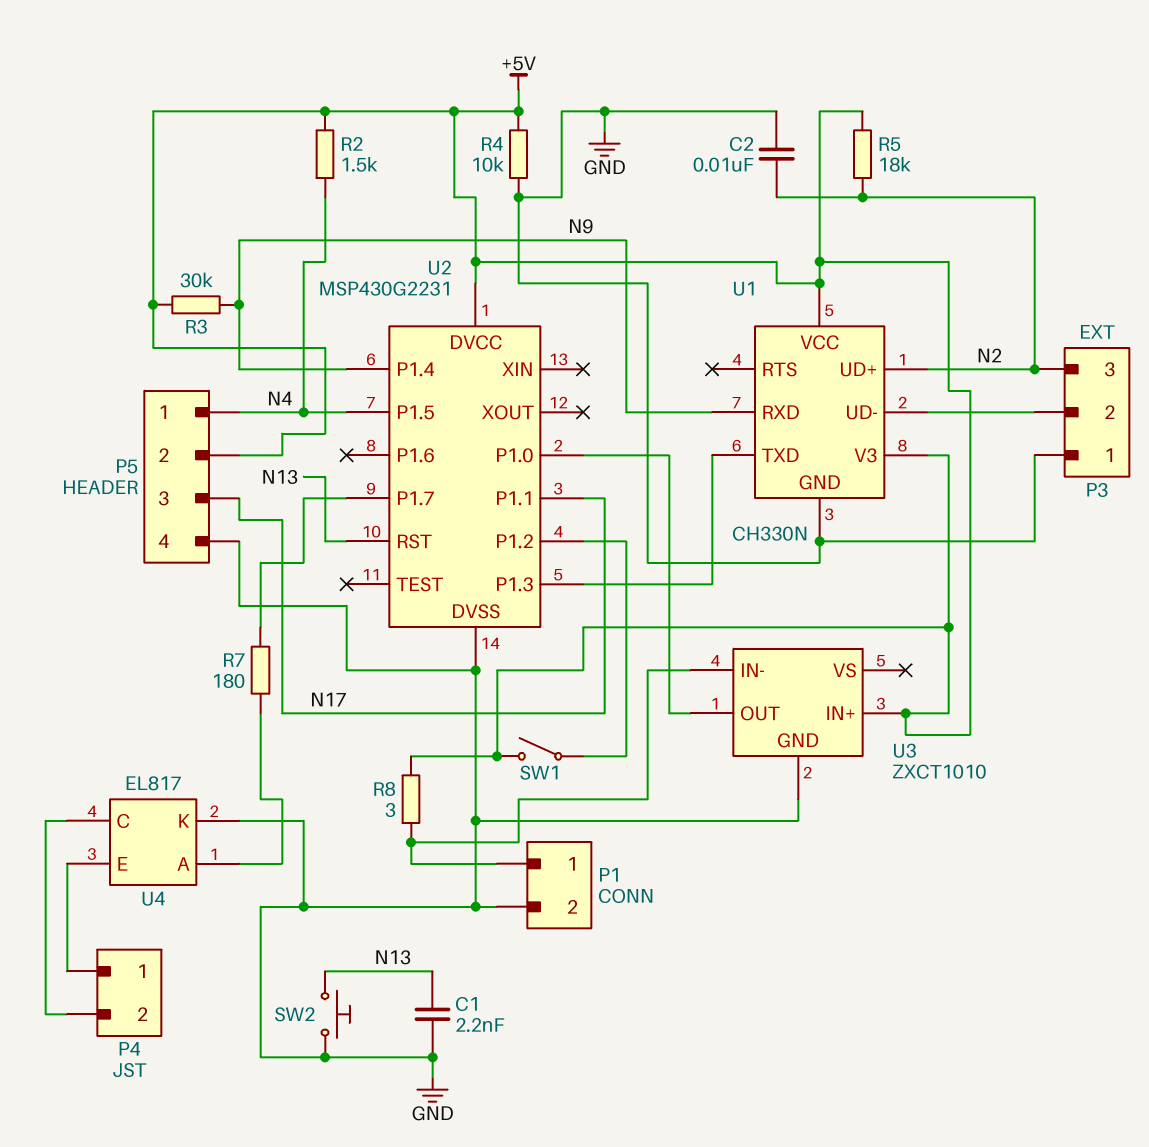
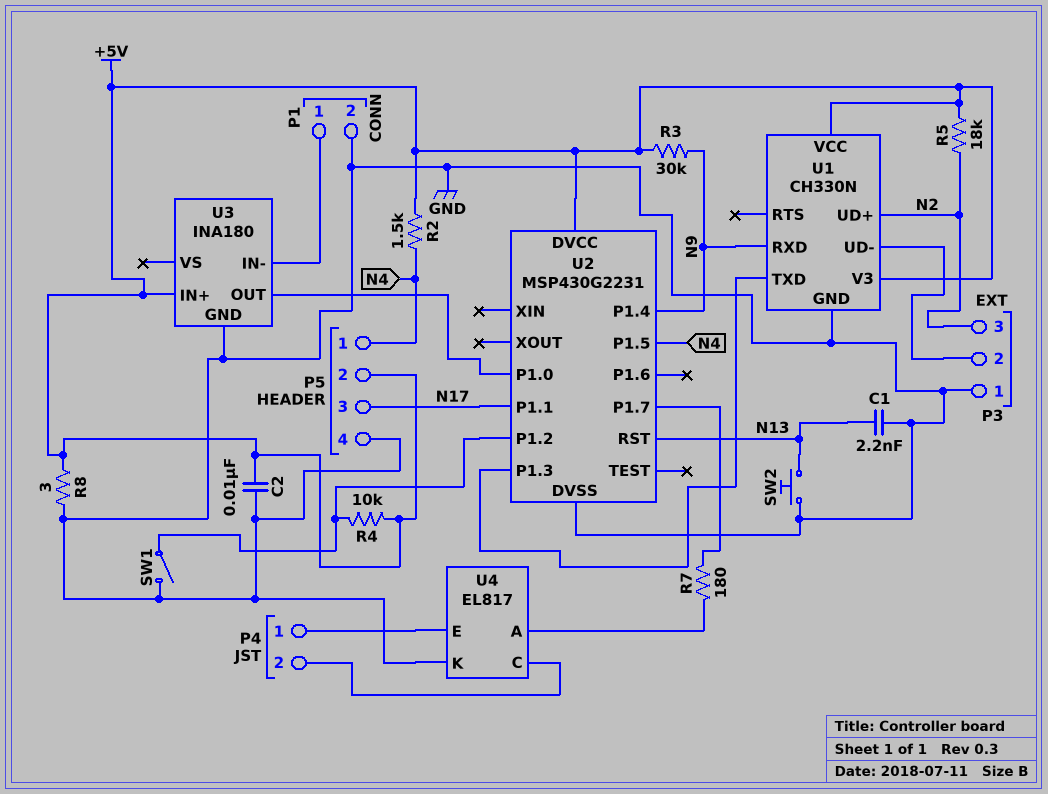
C2: 10nF (GND, N2) -> 10nF (+5V, GND)
R4: 10k (+5V, GND) -> 10k (+5V, U2/P1.2)
R8: 3 (+5V, P1/1) -> 3 (+5V, GND)
SW1: switch (+5V, U2/P1.2) -> switch (GND, U2/P1.2)
U3: ZXCT1010 -> INA180

